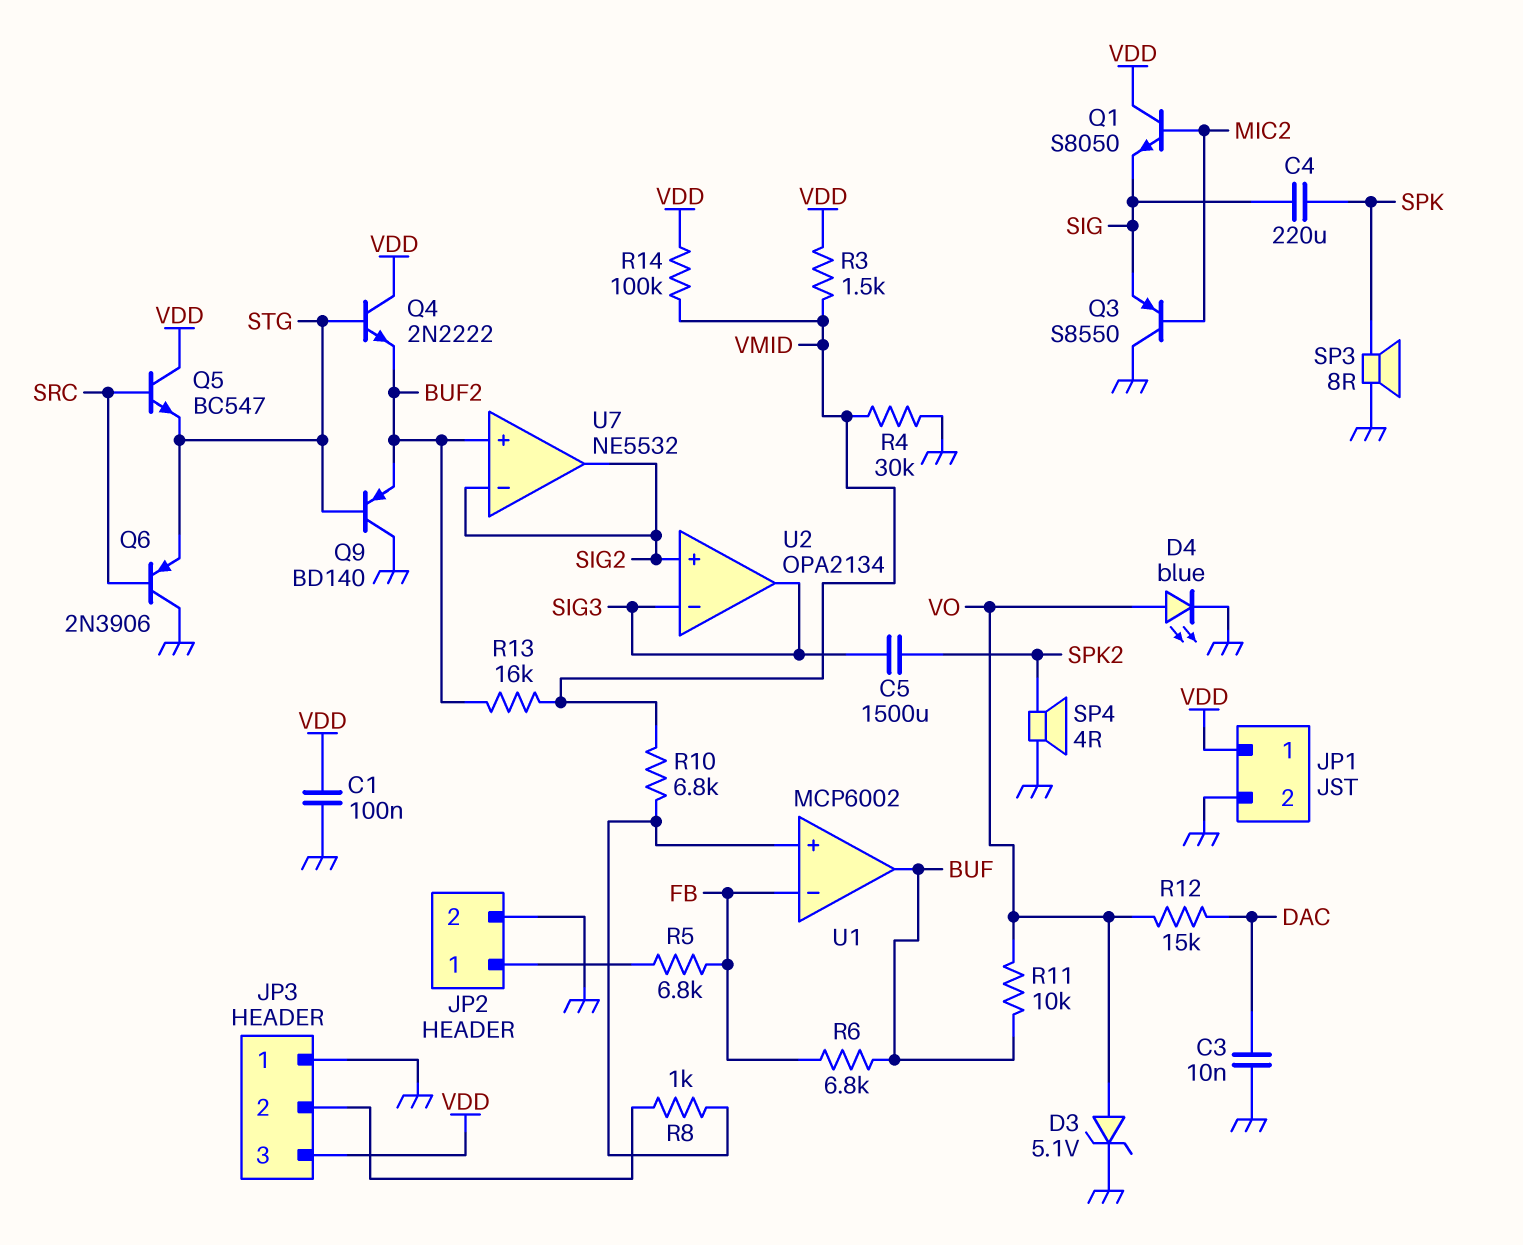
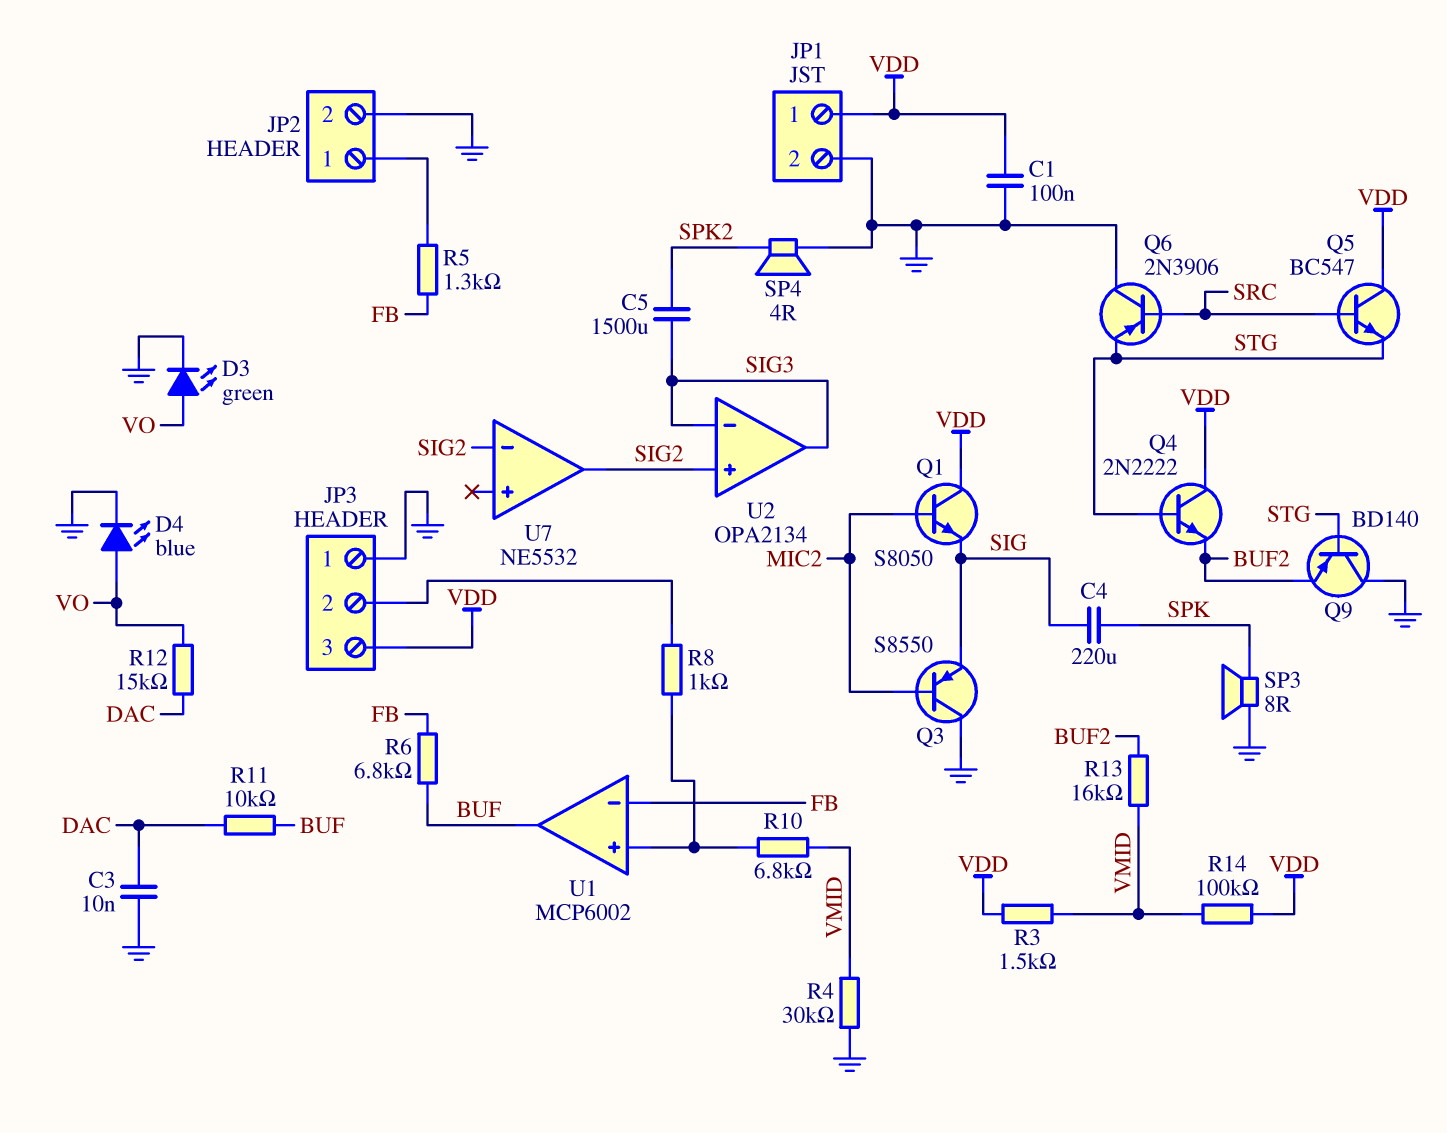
D3: zener 5.1V (A VO, K GND) -> LED green (A VO, K GND)
R5: 6.8k (FB, JP2/1) -> 1.3k (FB, JP2/1)
R11: 10k (BUF, VO) -> 10k (BUF, DAC)
U7 pin in+: BUF2 -> none

